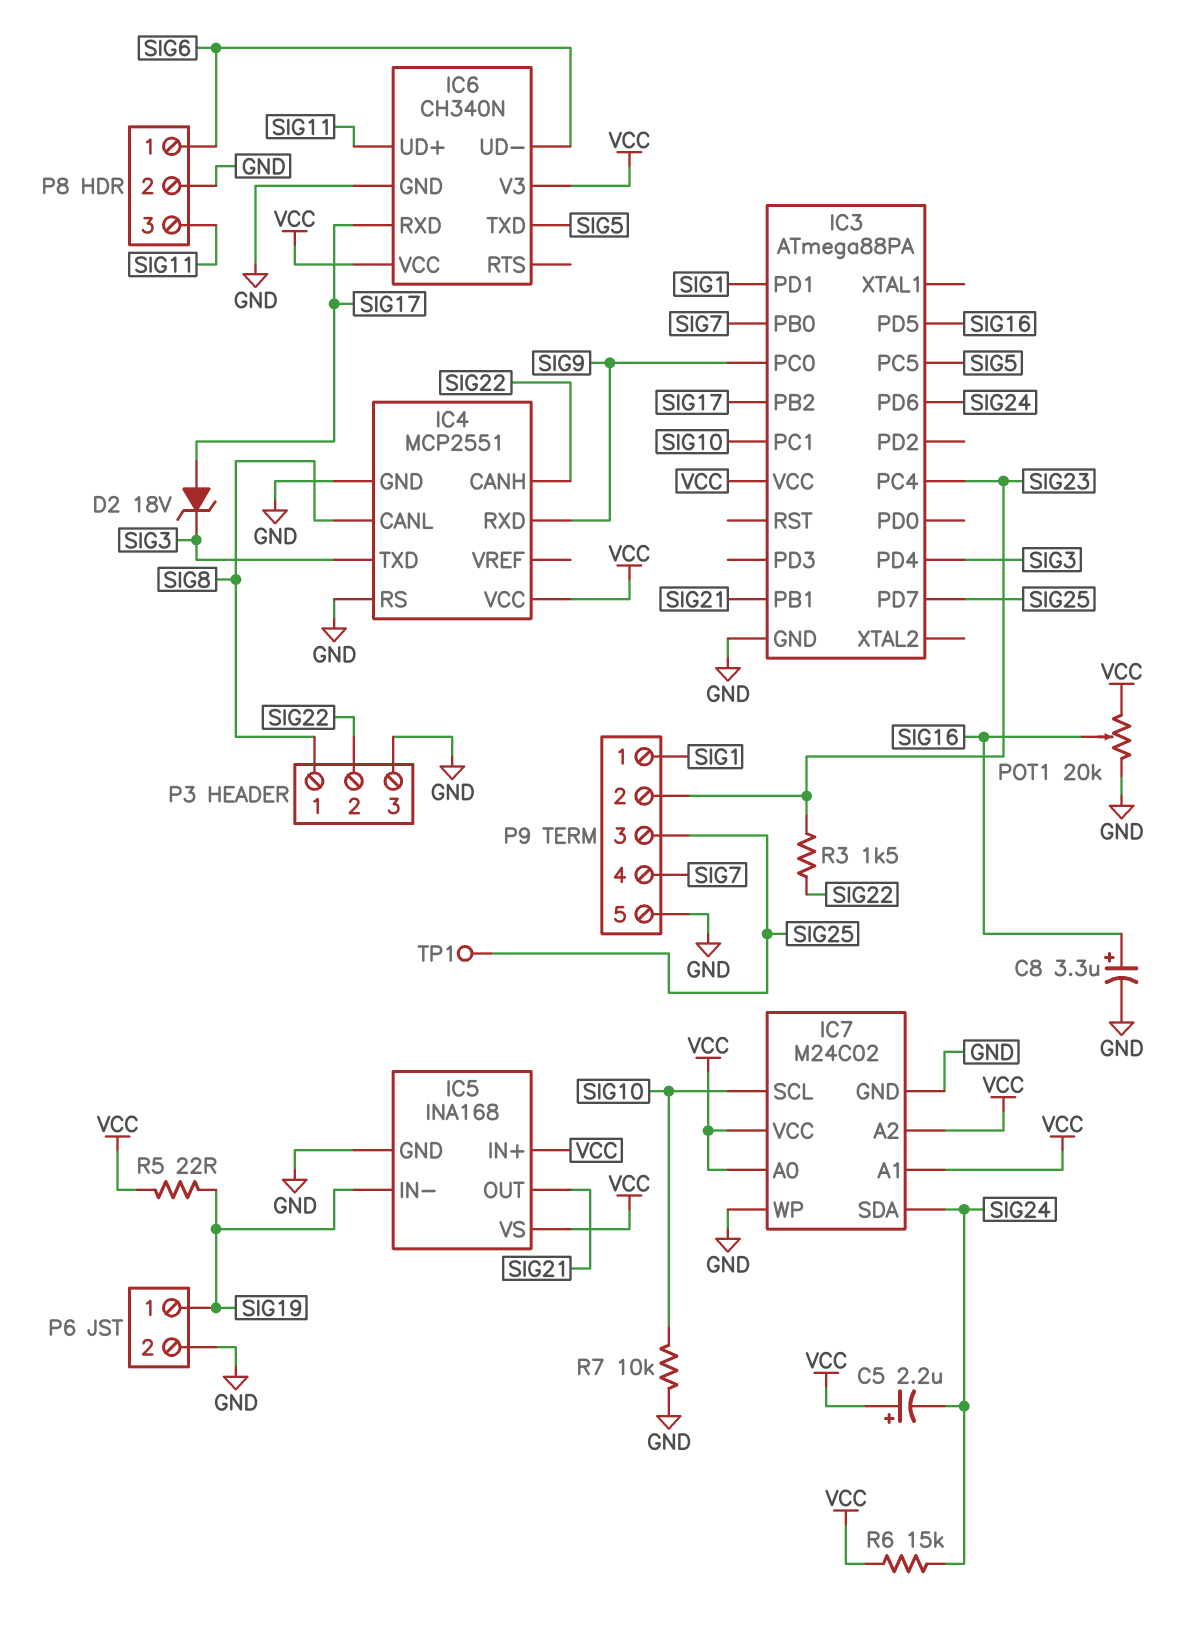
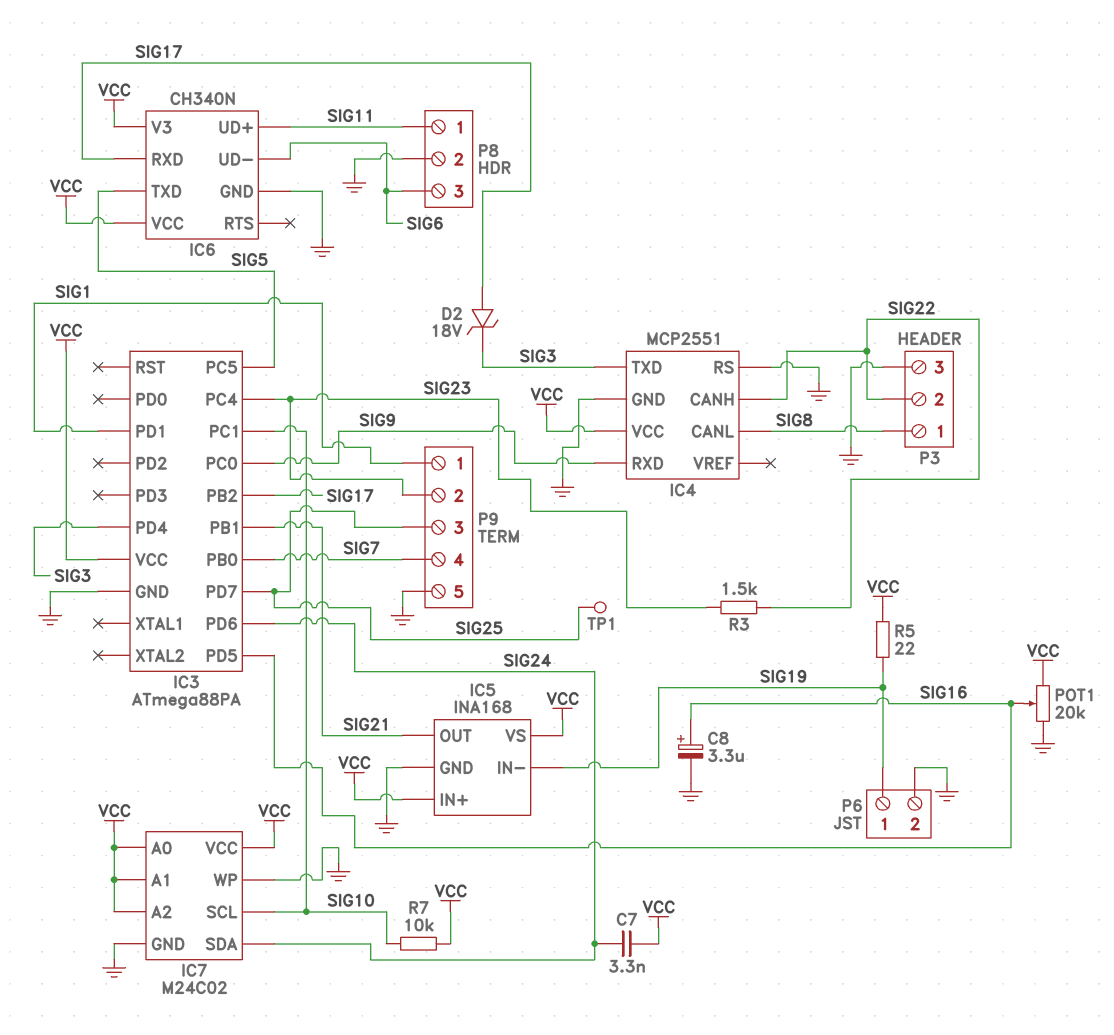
C5: 2.2uF (plus VCC, minus SIG24) -> none
C7: none -> 3.3nF (SIG24, VCC)
P8 pin 1: SIG6 -> SIG11
P8 pin 3: SIG11 -> SIG6
R6: 15k (SIG24, VCC) -> none
R7: 10k (GND, SIG10) -> 10k (SIG10, VCC)

